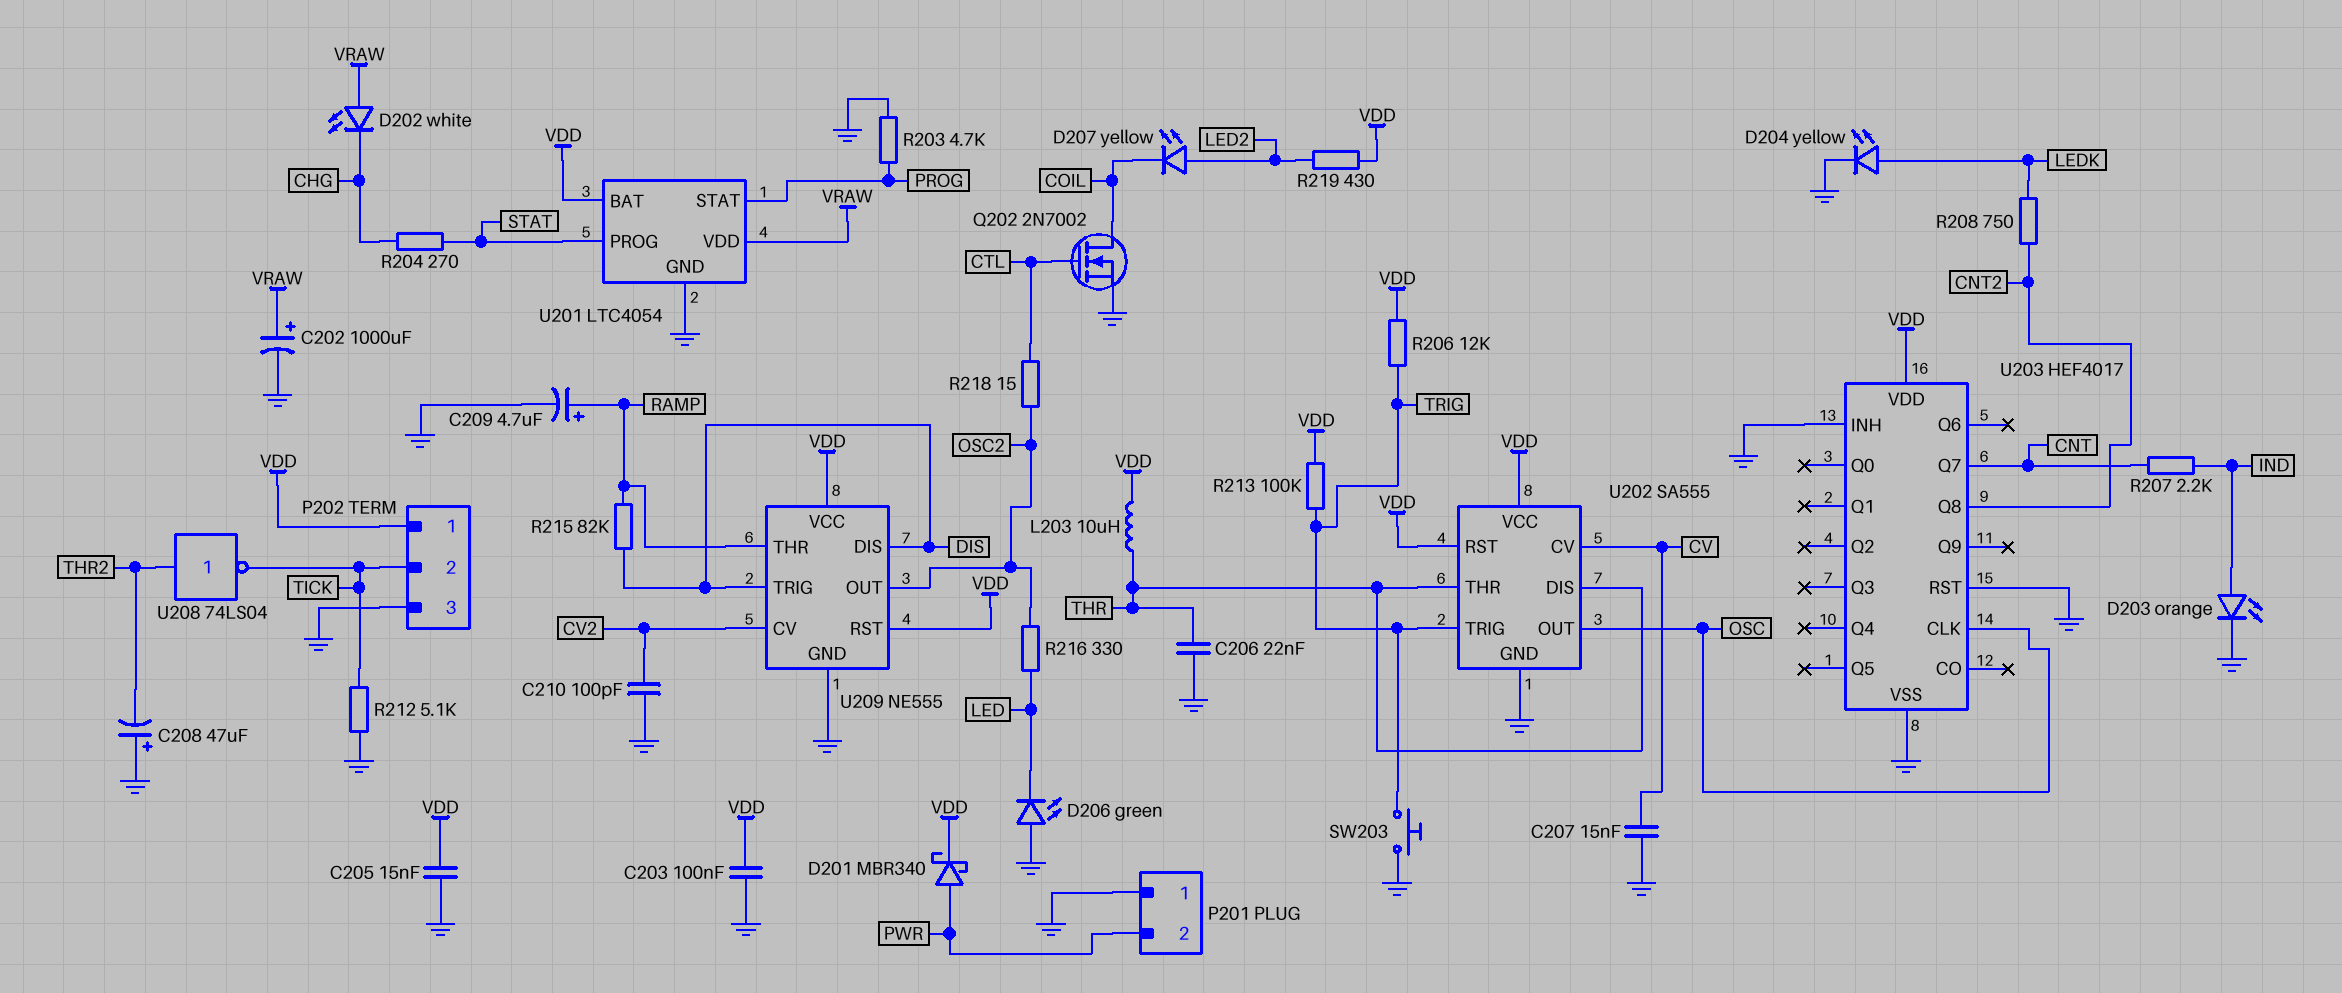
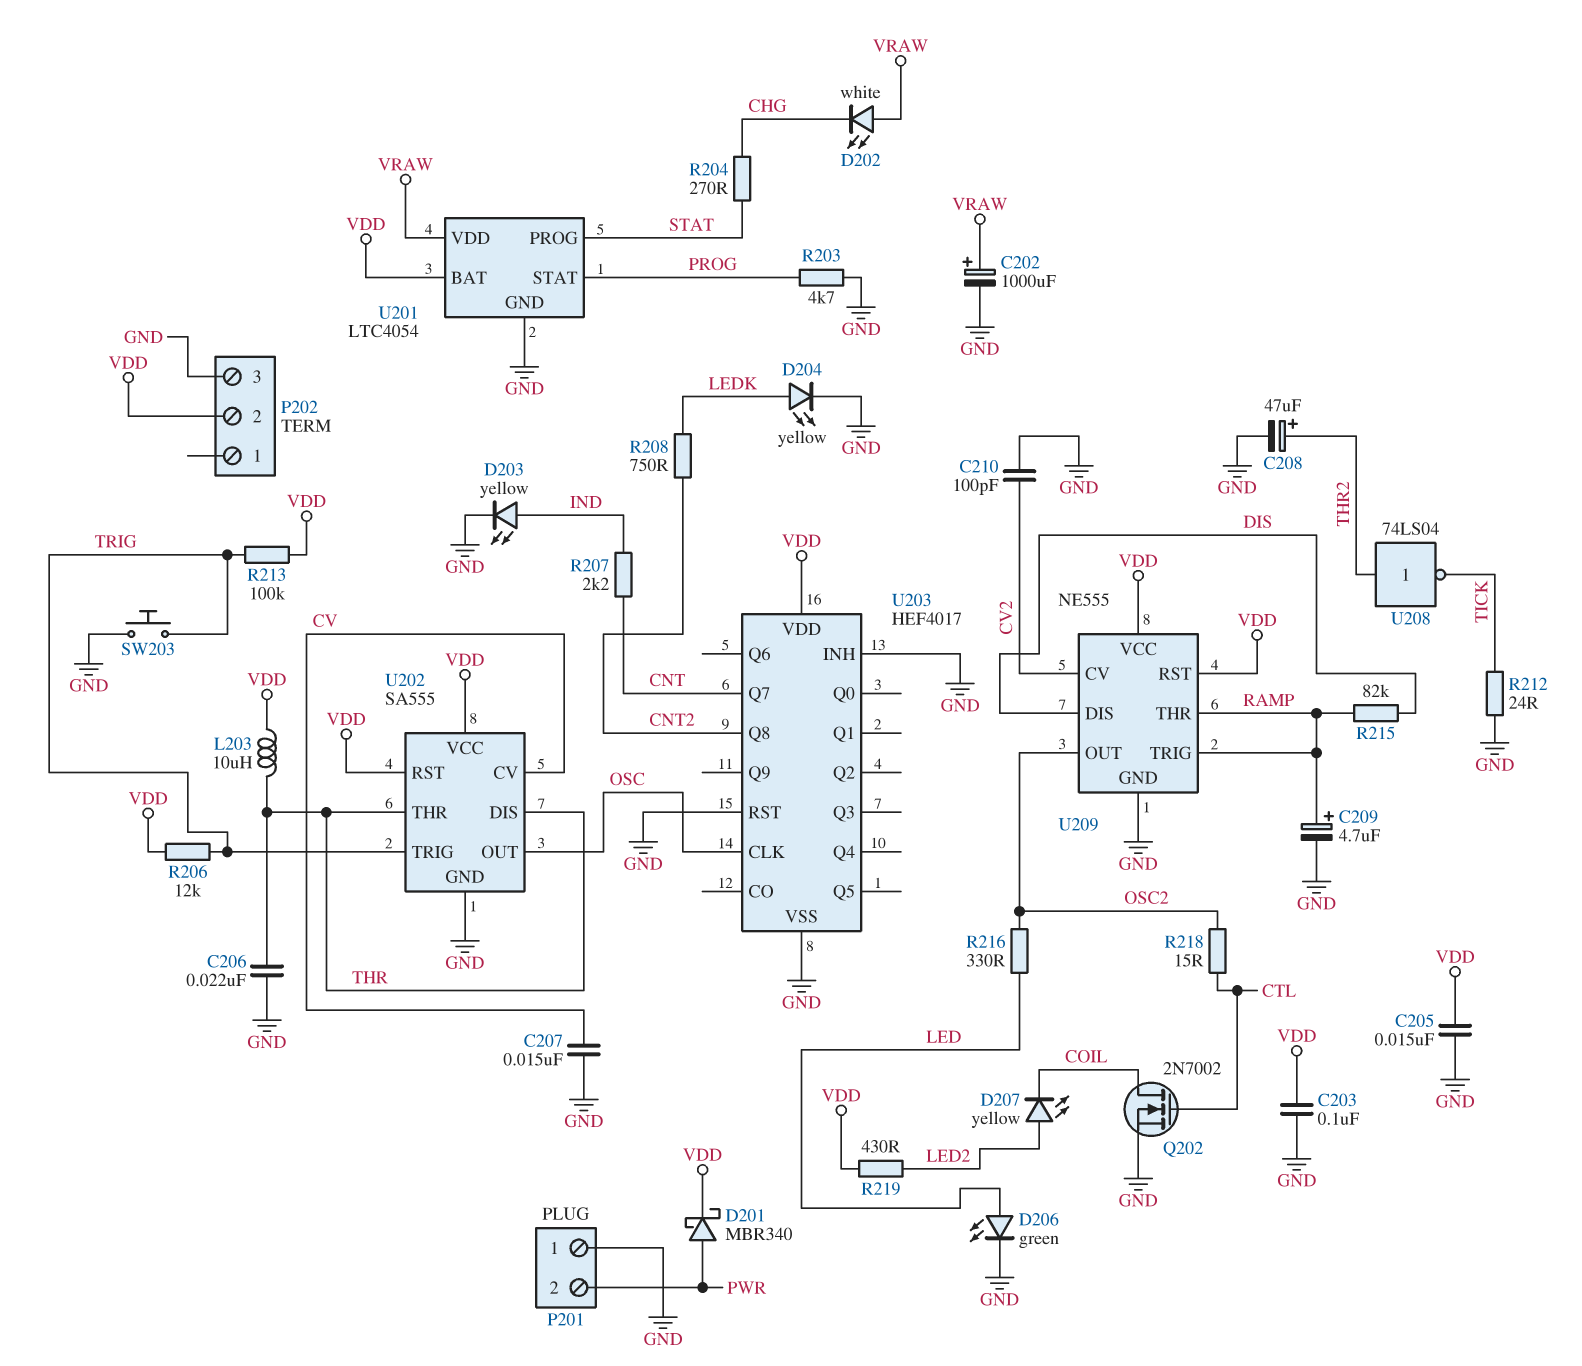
C208: 47uF (plus GND, minus THR2) -> 47uF (plus THR2, minus GND)
D203: LED orange (A IND, K GND) -> LED yellow (A IND, K GND)
D206: LED green (A GND, K LED) -> LED green (A LED, K GND)
P202 pin 1: VDD -> none
P202 pin 2: TICK -> VDD
R212: 5.1k (GND, TICK) -> 24 (GND, TICK)
U209 pin TRIG: DIS -> RAMP

